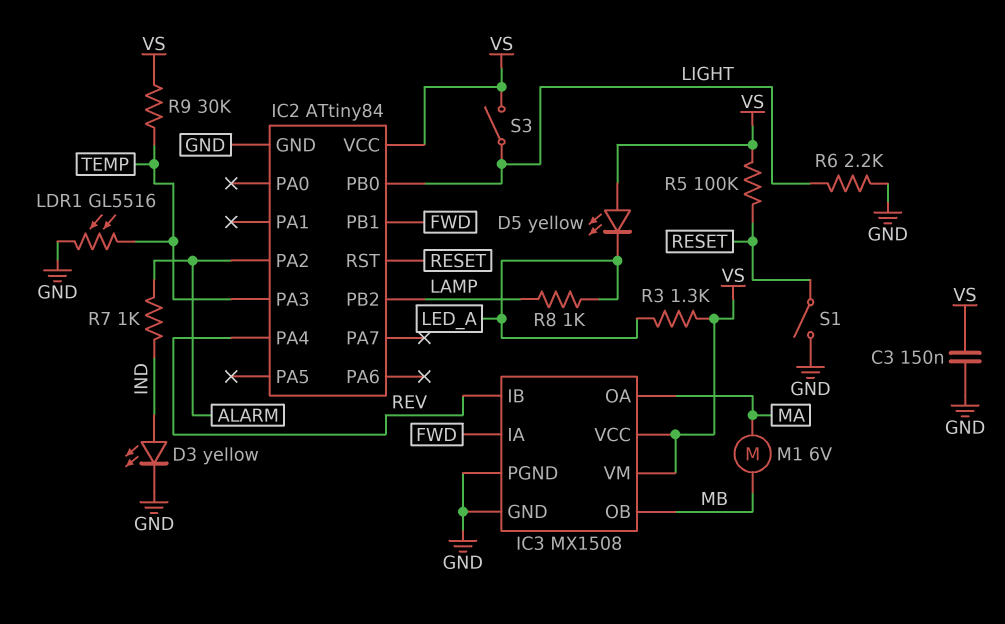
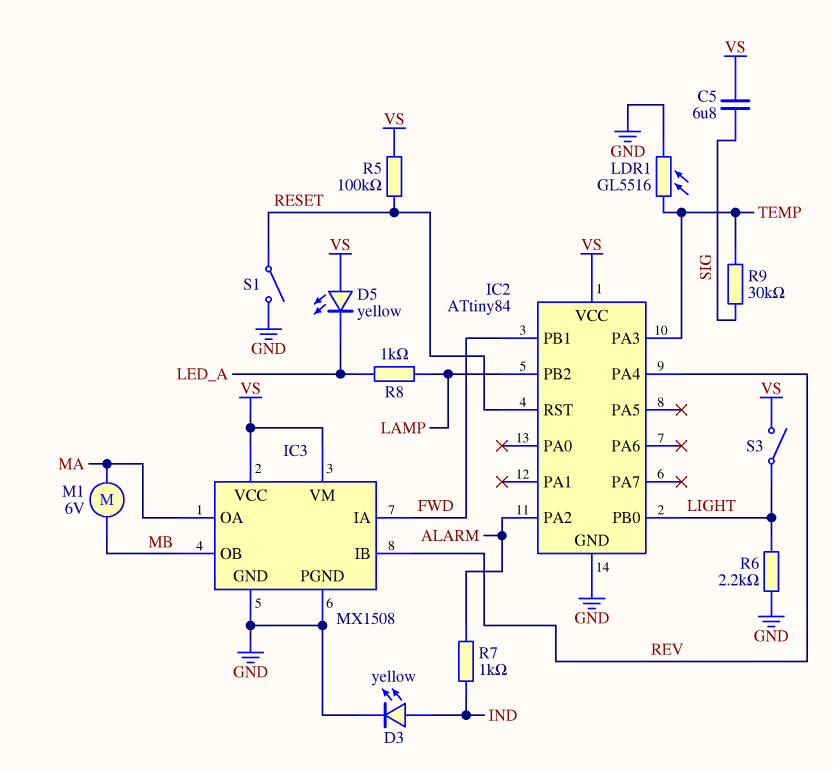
C3: 150nF (GND, VS) -> none
C5: none -> 6.8uF (SIG, VS)
R3: 1.3k (LED_A, VS) -> none
R9: 30k (TEMP, VS) -> 30k (SIG, TEMP)

